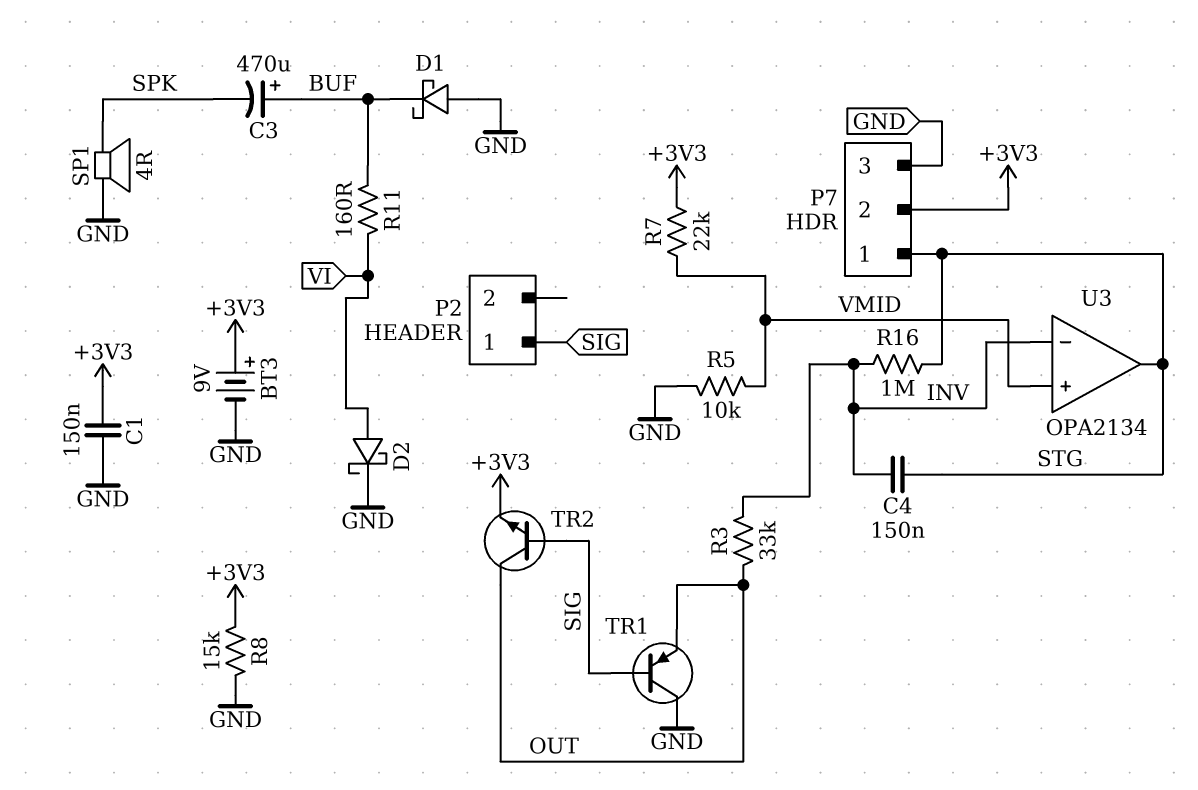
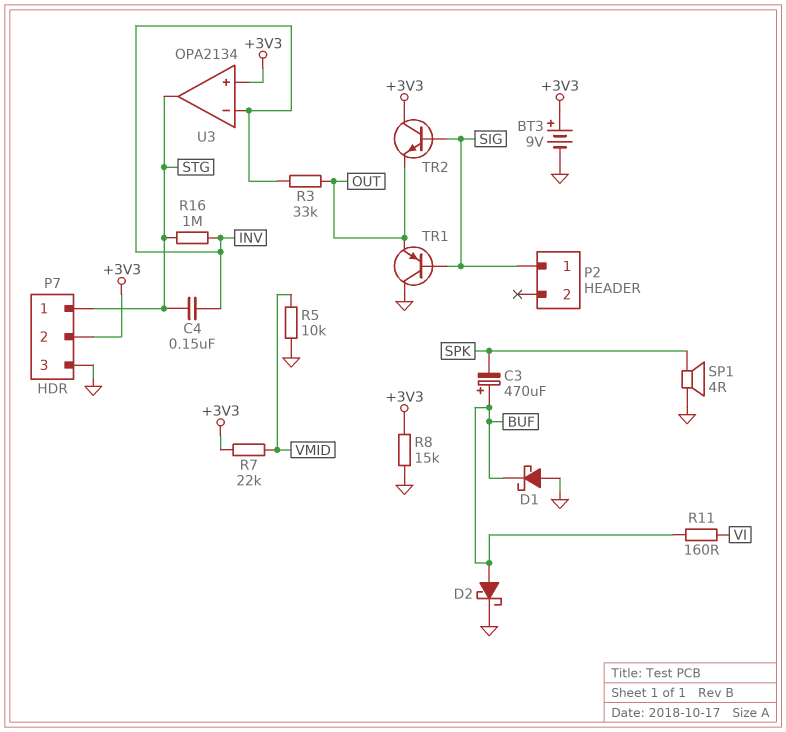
C1: 150nF (+3V3, GND) -> none
D2: schottky (A VI, K GND) -> schottky (A BUF, K GND)
TR2: NPN (B SIG, C OUT, E +3V3) -> NPN (B SIG, C +3V3, E OUT)
U3 pin in+: VMID -> +3V3

